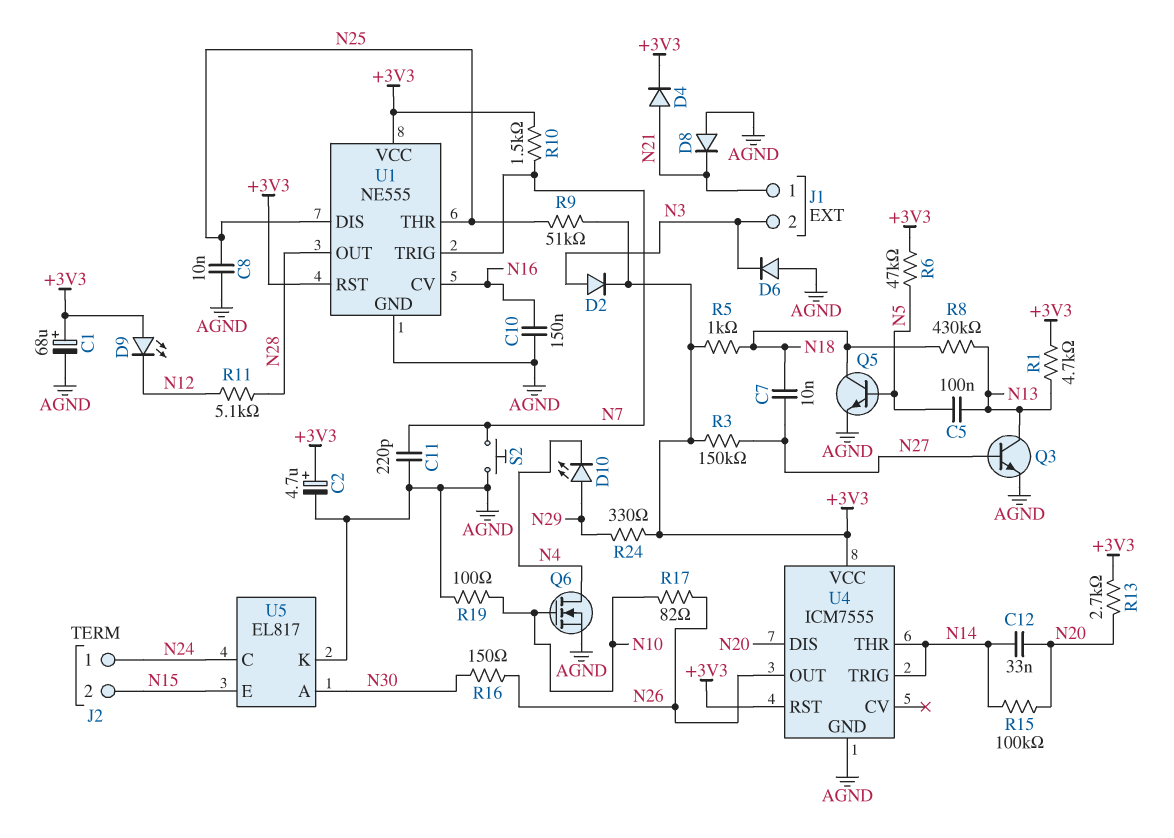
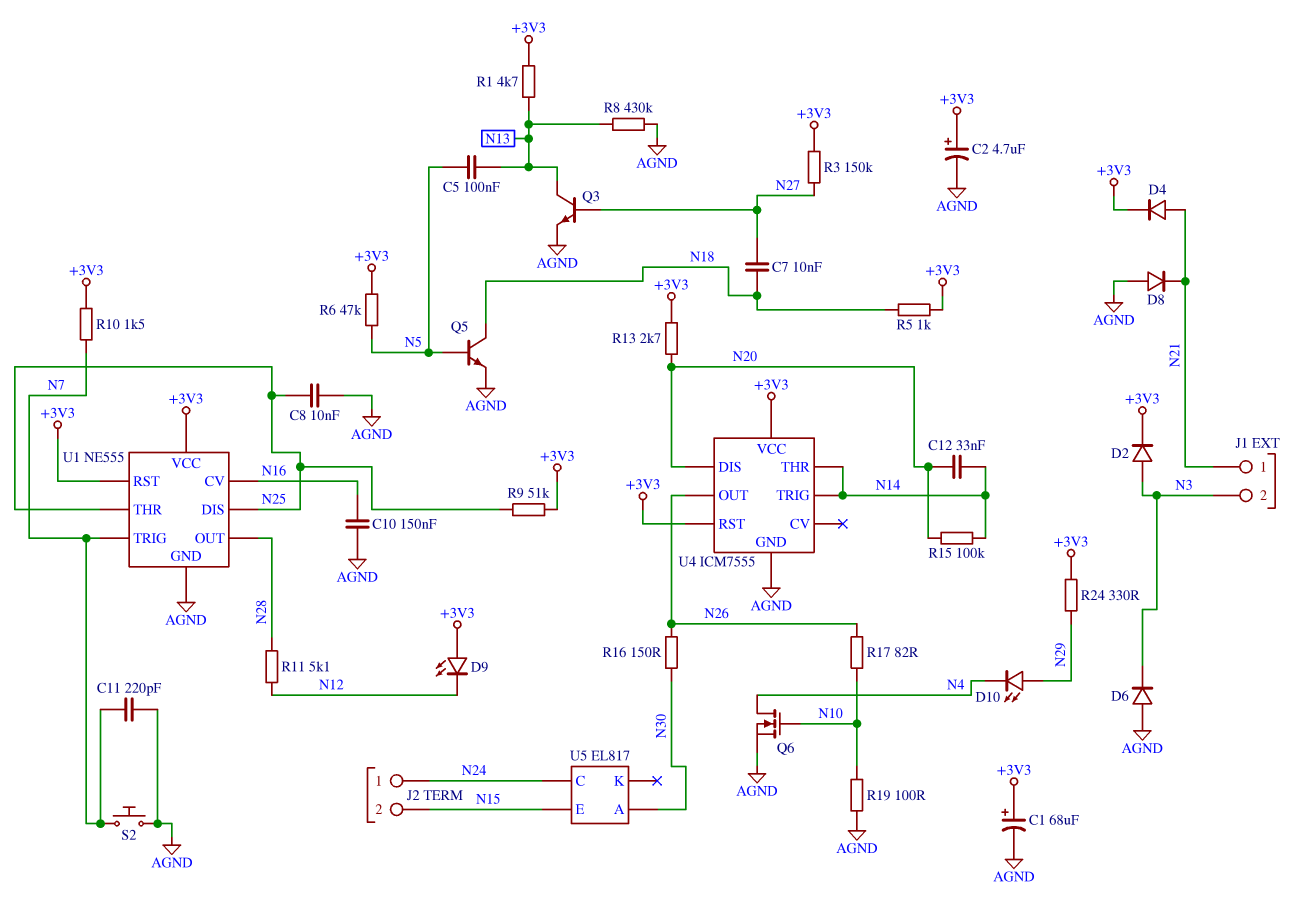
R8: 430k (N13, N18) -> 430k (AGND, N13)
U5 pin K: AGND -> none

